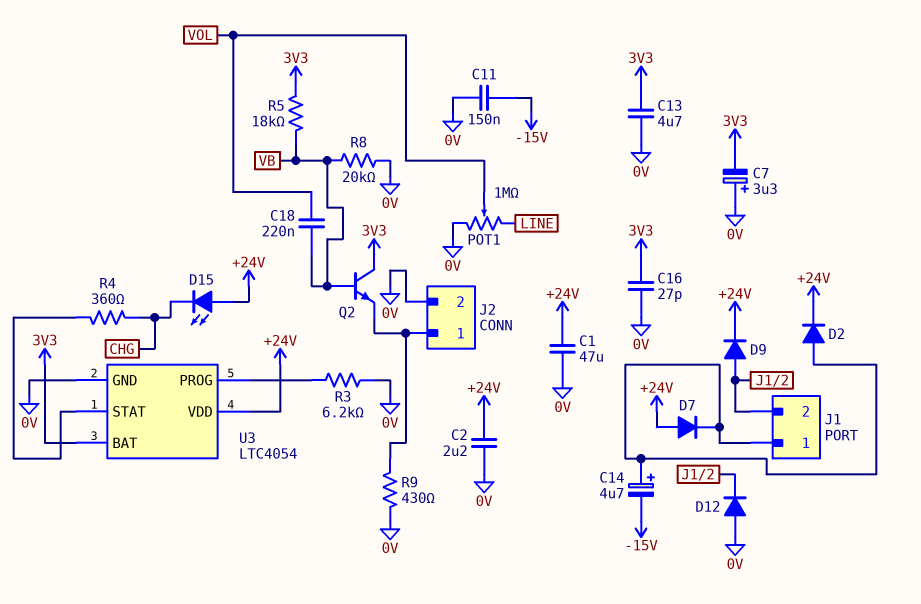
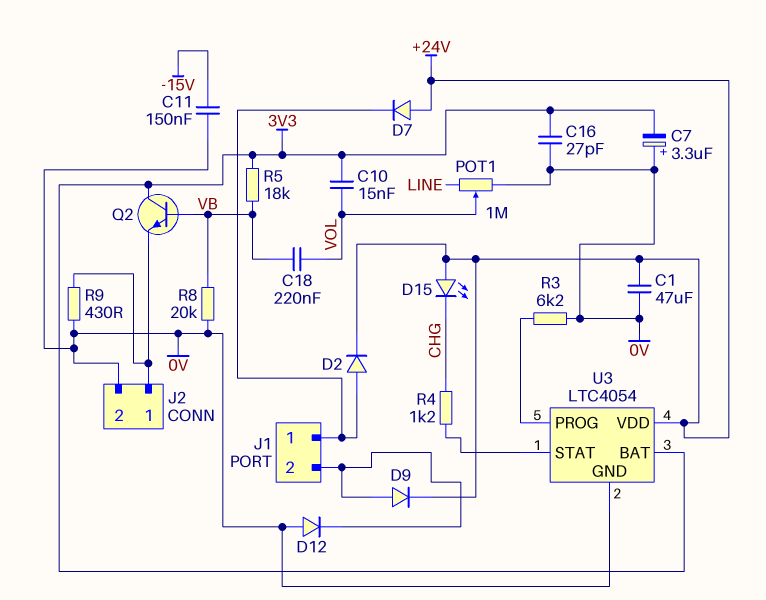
C2: 2.2uF (+24V, 0V) -> none
C10: none -> 15nF (3V3, VOL)
C13: 4.7uF (0V, 3V3) -> none
C14: 4.7uF (plus J1/1, minus -15V) -> none
R4: 360 (CHG, U3/STAT) -> 1.2k (CHG, U3/STAT)

